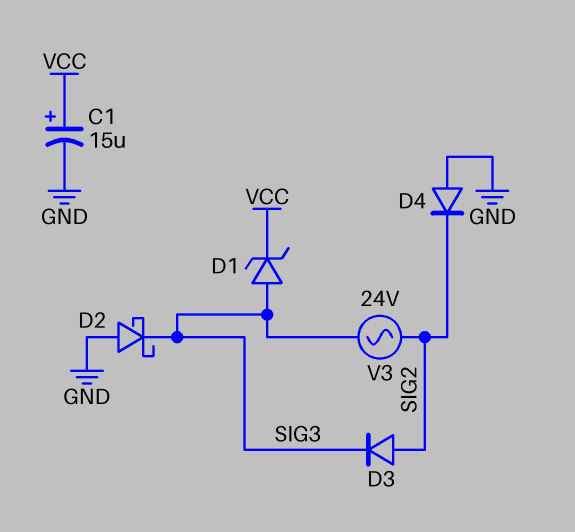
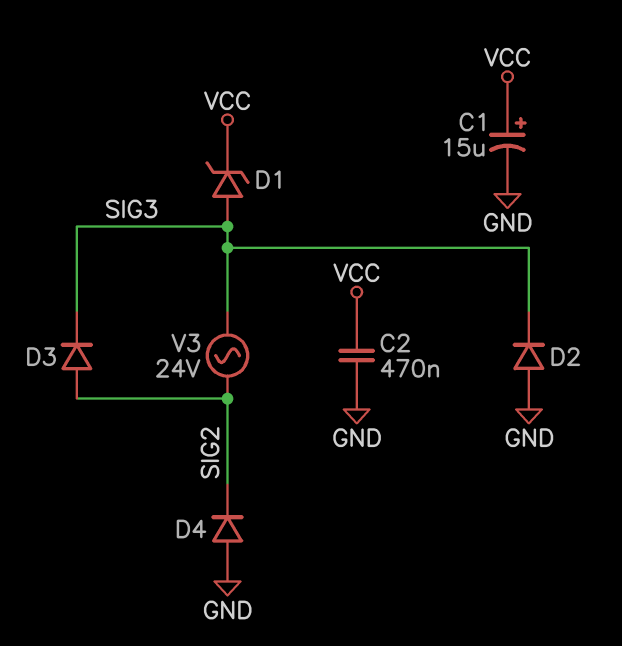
C2: none -> 470nF (GND, VCC)
D2: schottky (A GND, K SIG3) -> diode (A GND, K SIG3)

